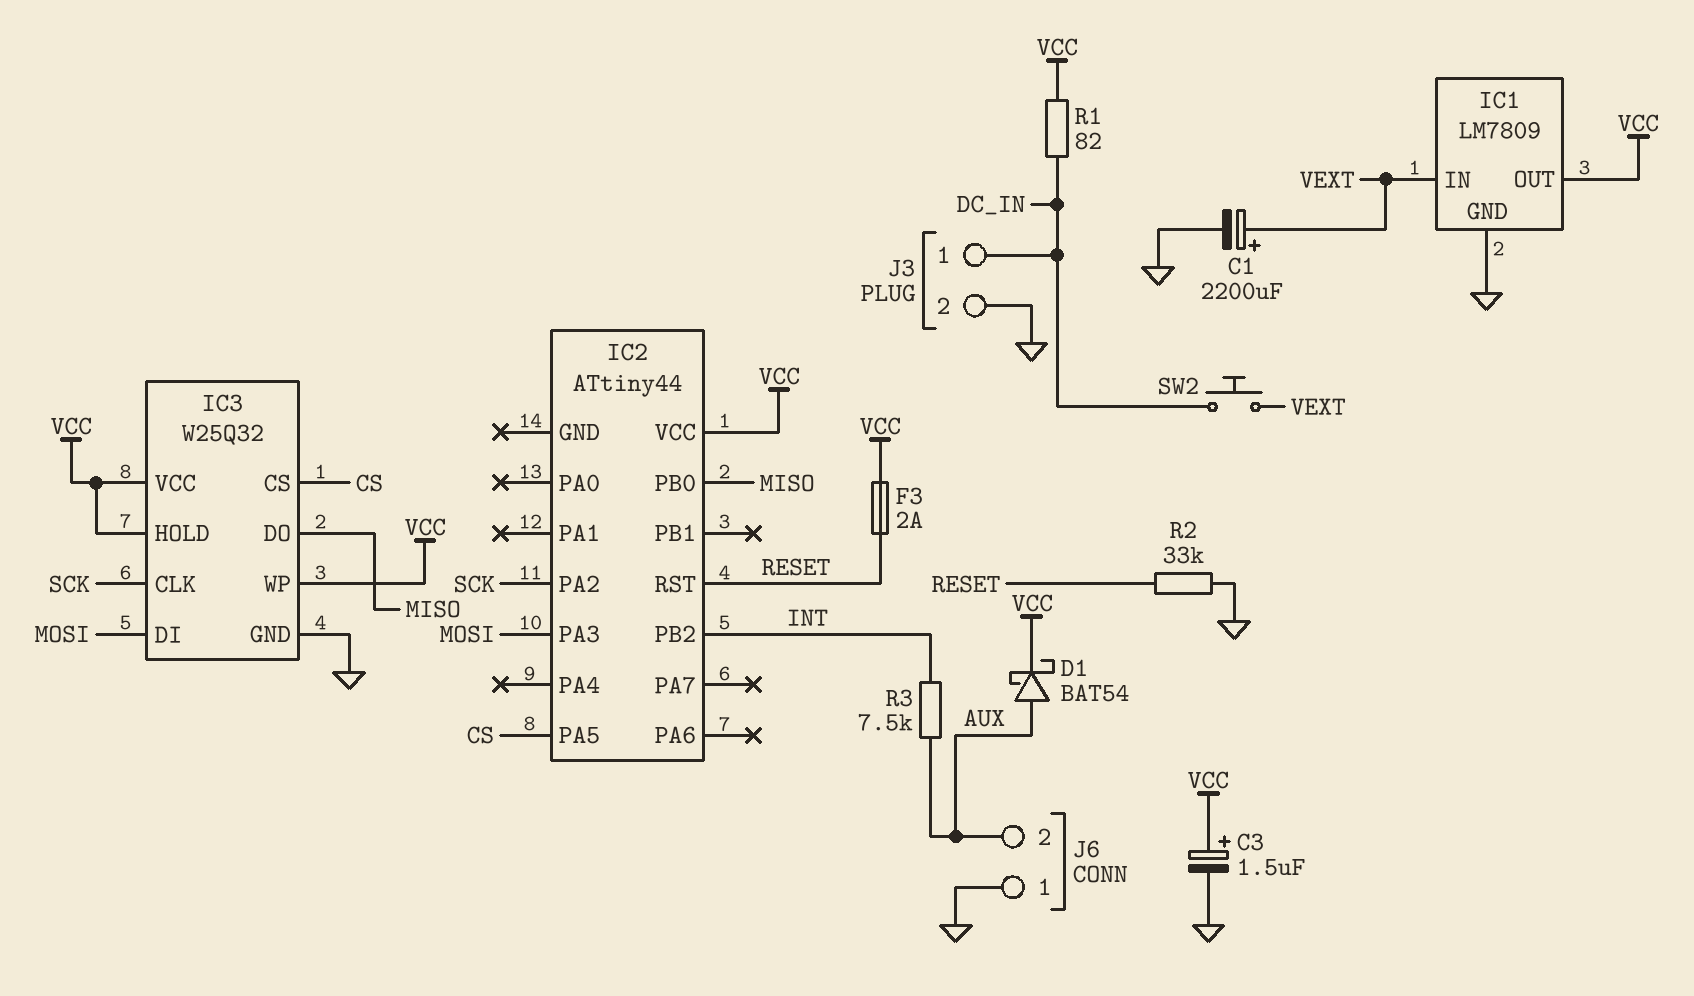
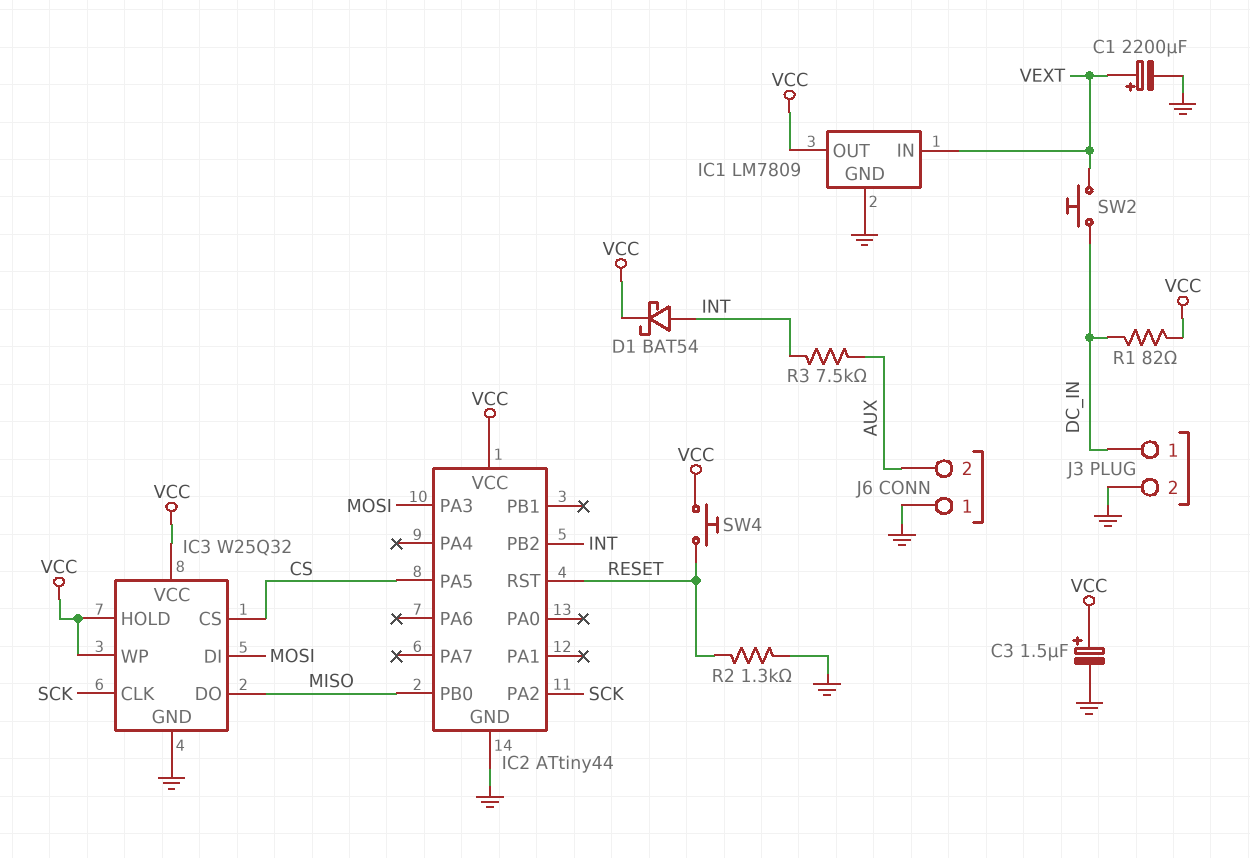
D1: schottky BAT54 (A AUX, K VCC) -> schottky BAT54 (A INT, K VCC)
F3: 2A (RESET, VCC) -> none
IC2 pin GND: none -> GND
R2: 33k (GND, RESET) -> 1.3k (GND, RESET)
SW4: none -> button (RESET, VCC)

